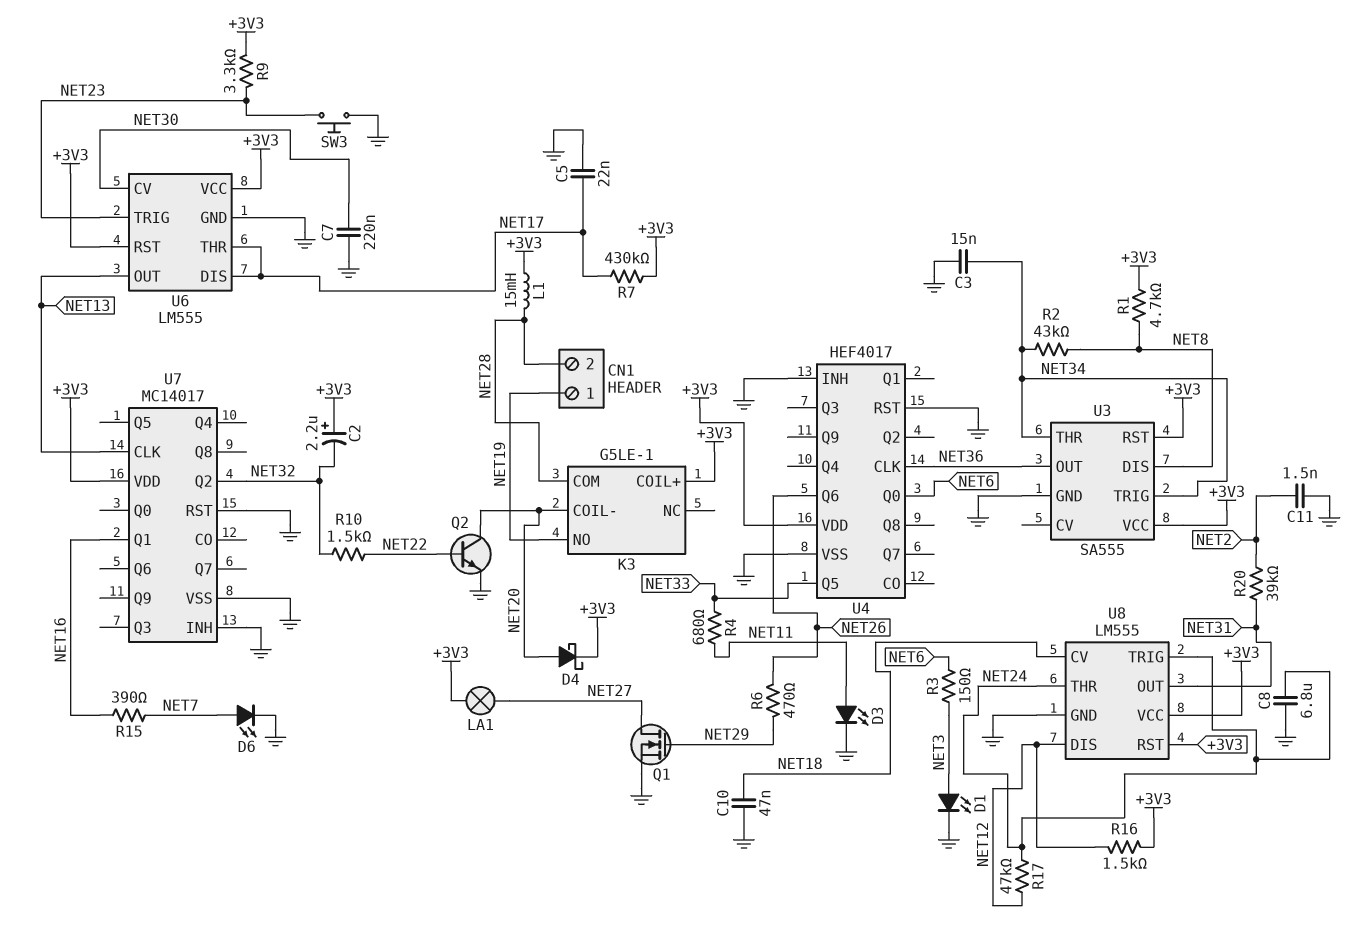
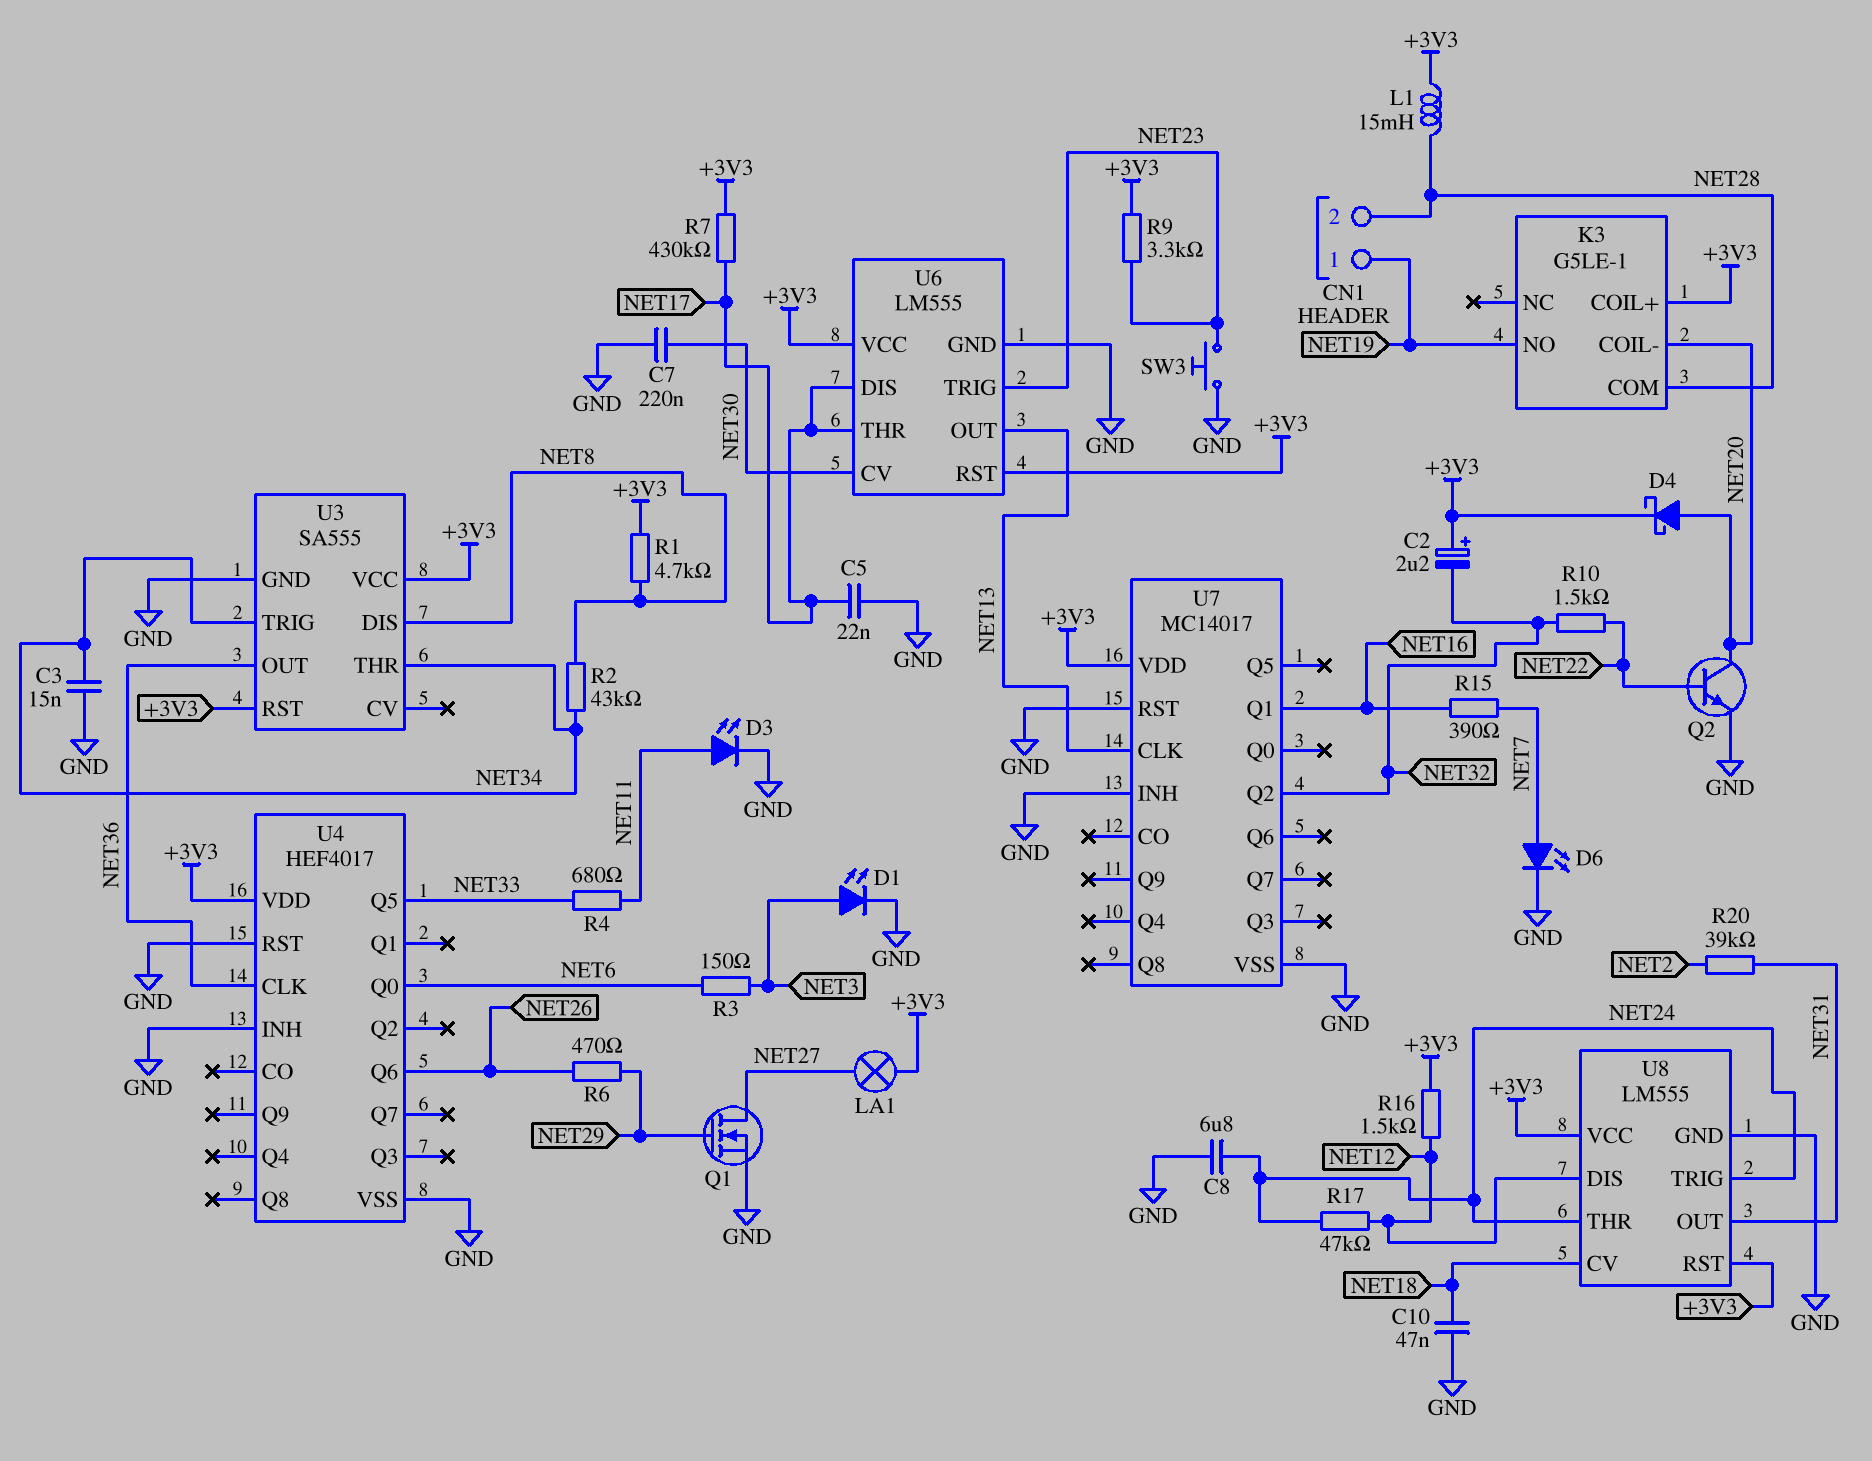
C11: 1.5nF (GND, NET2) -> none

